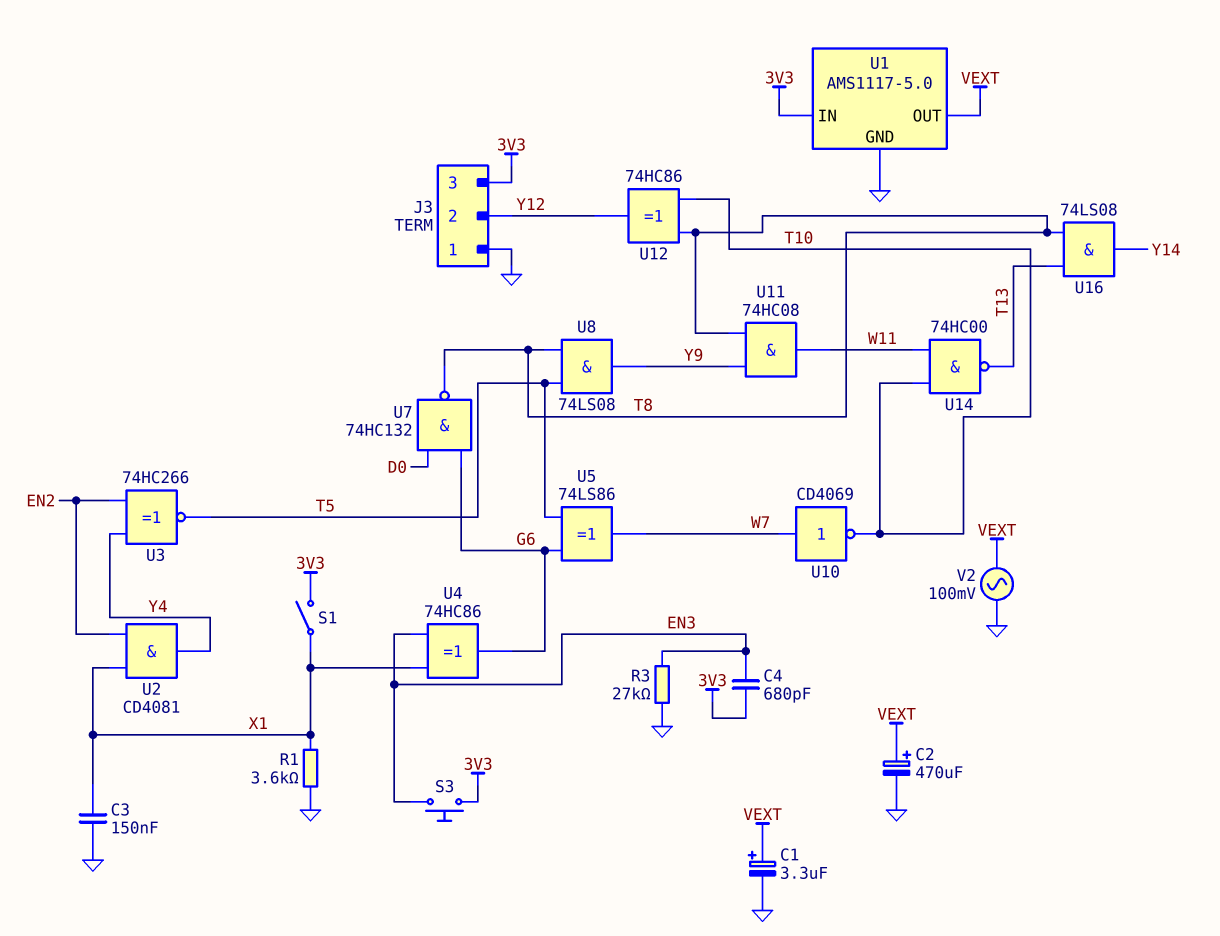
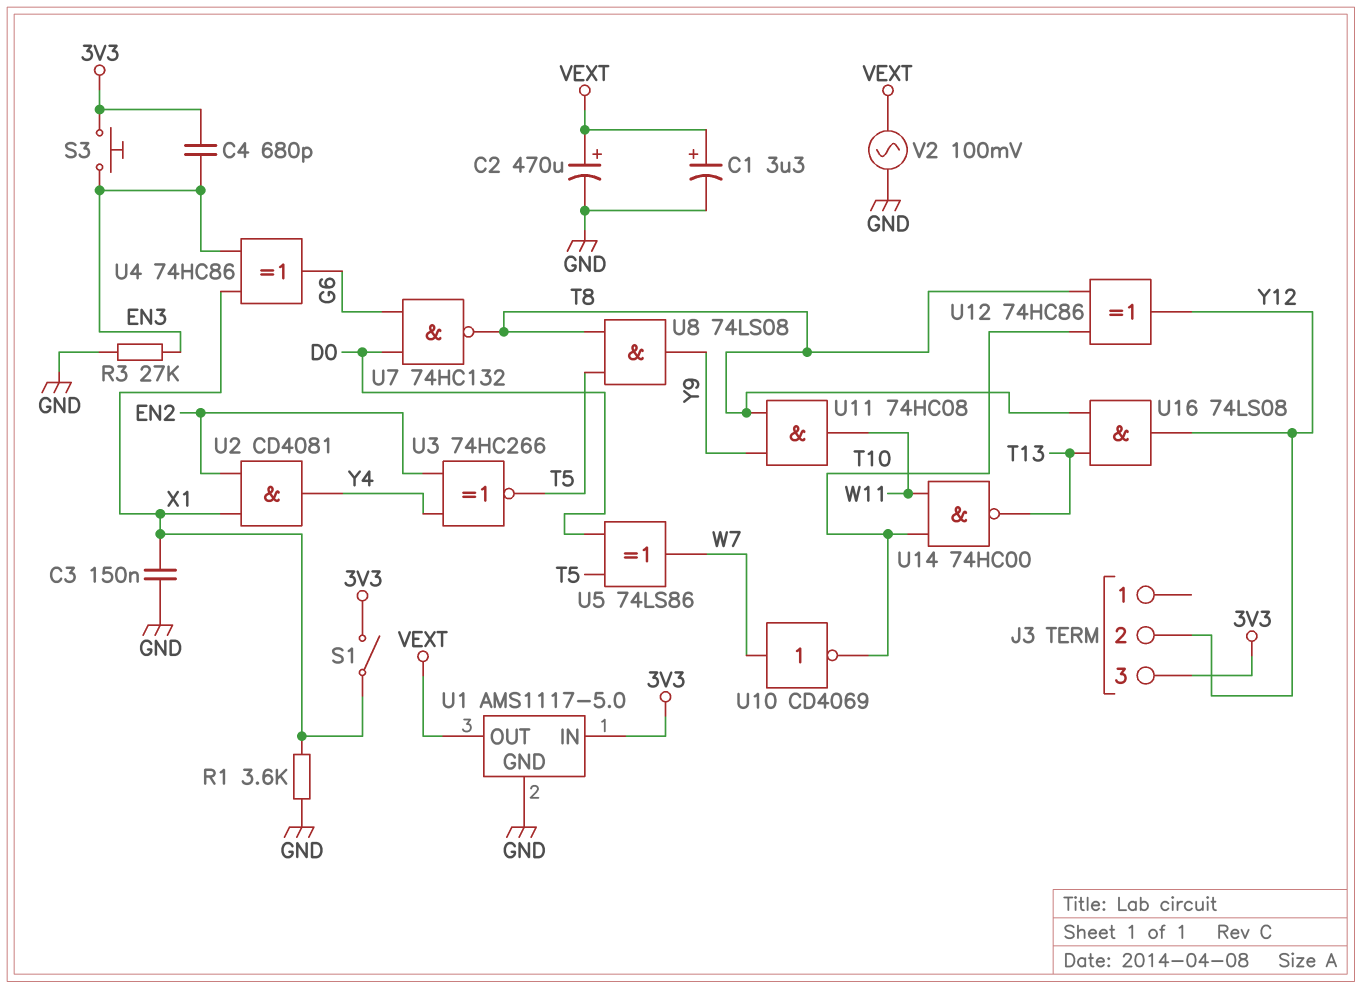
J3 pin 1: GND -> none
U5: XOR 74LS86 (in G6, in T5, out W7) -> XOR 74LS86 (in D0, in T5, out W7)
U16: AND 74LS08 (in T8, in T13, out Y14) -> AND 74LS08 (in T8, in T13, out Y12)

